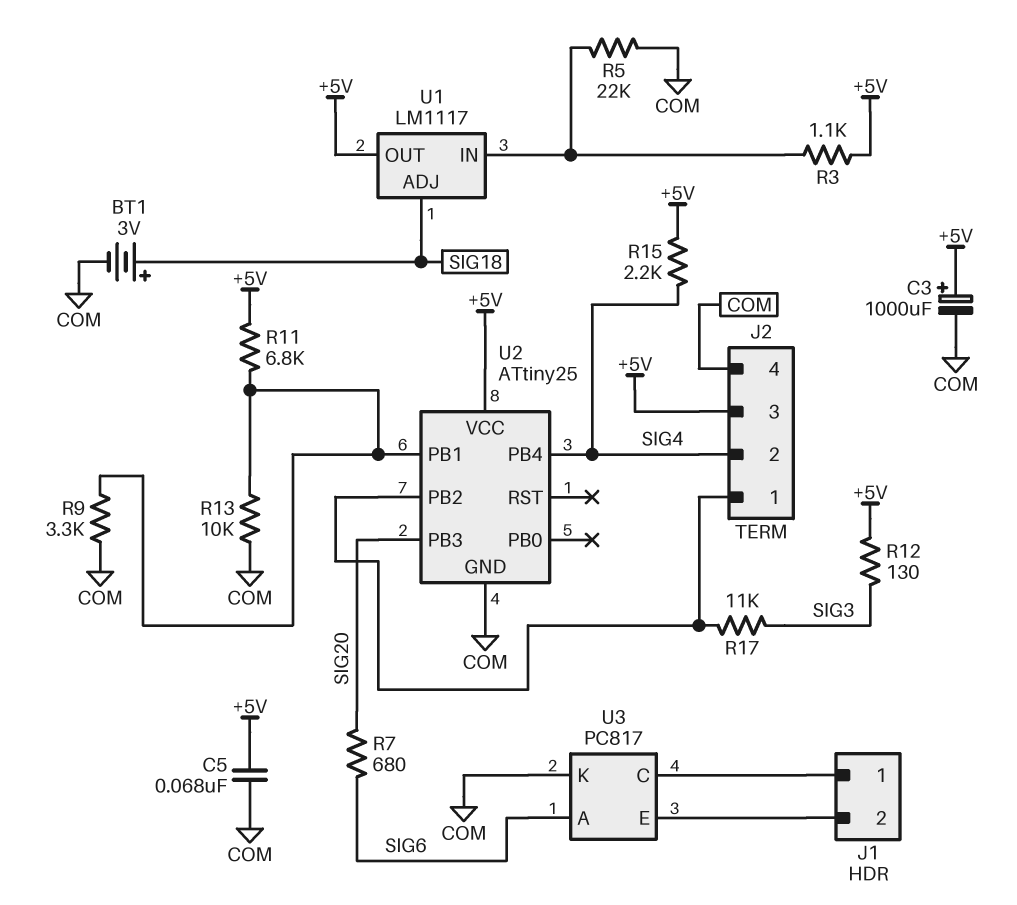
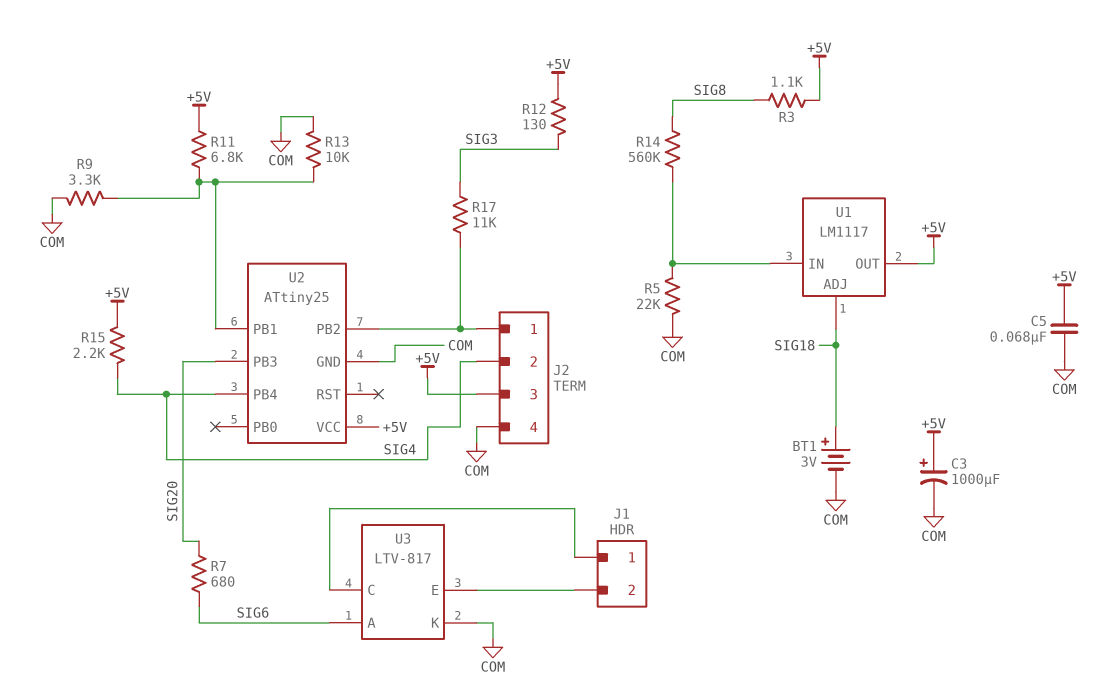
R3: 1.1k (+5V, U1/IN) -> 1.1k (+5V, SIG8)
R14: none -> 560k (SIG8, U1/IN)
U3: PC817 -> LTV-817

